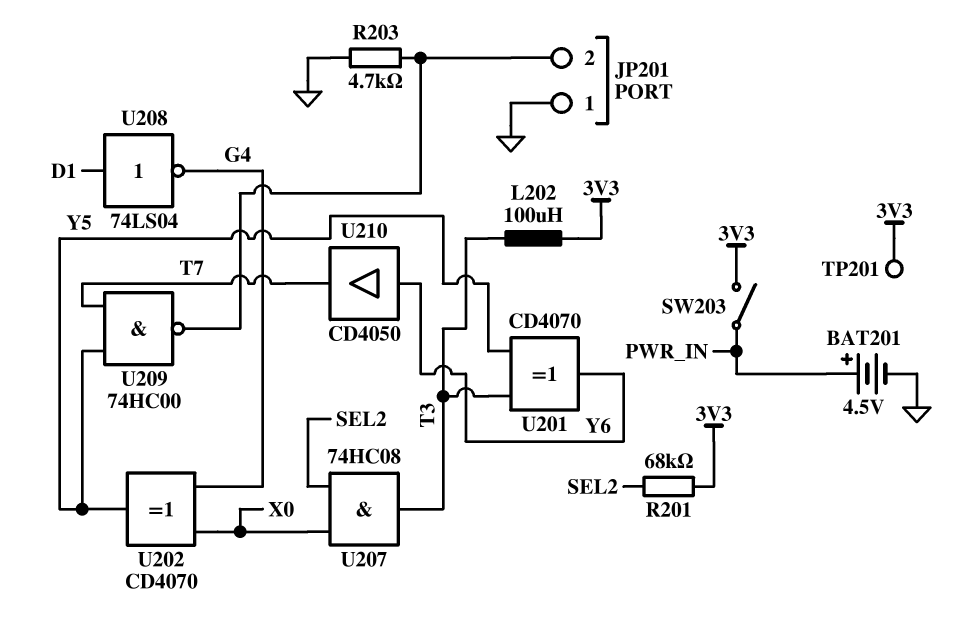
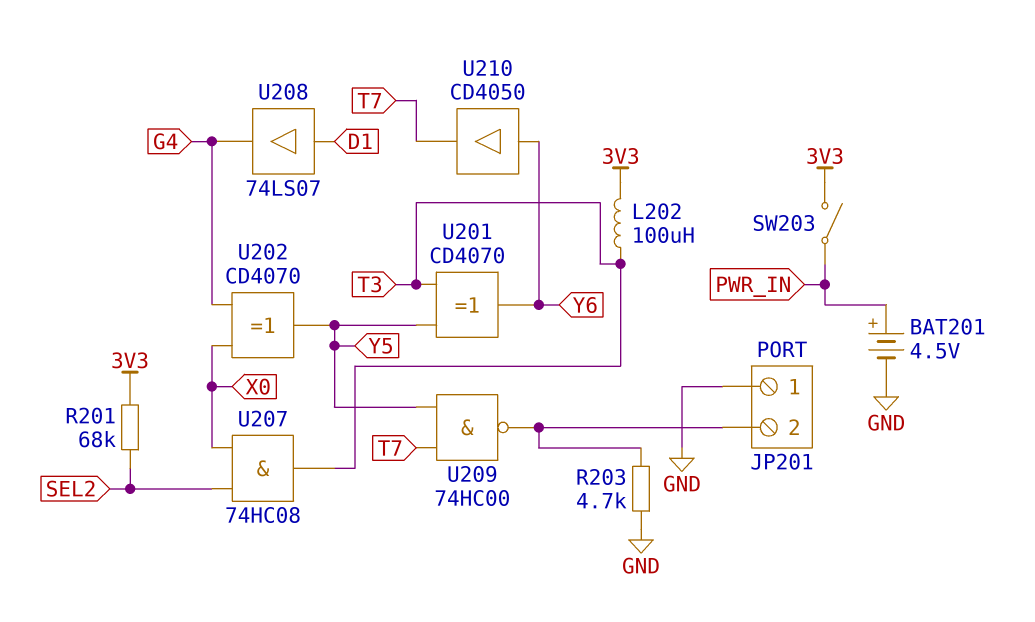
TP201: test point (3V3) -> none
U208: NOT 74LS04 (in D1, out G4) -> buffer 74LS07 (in D1, out G4)

